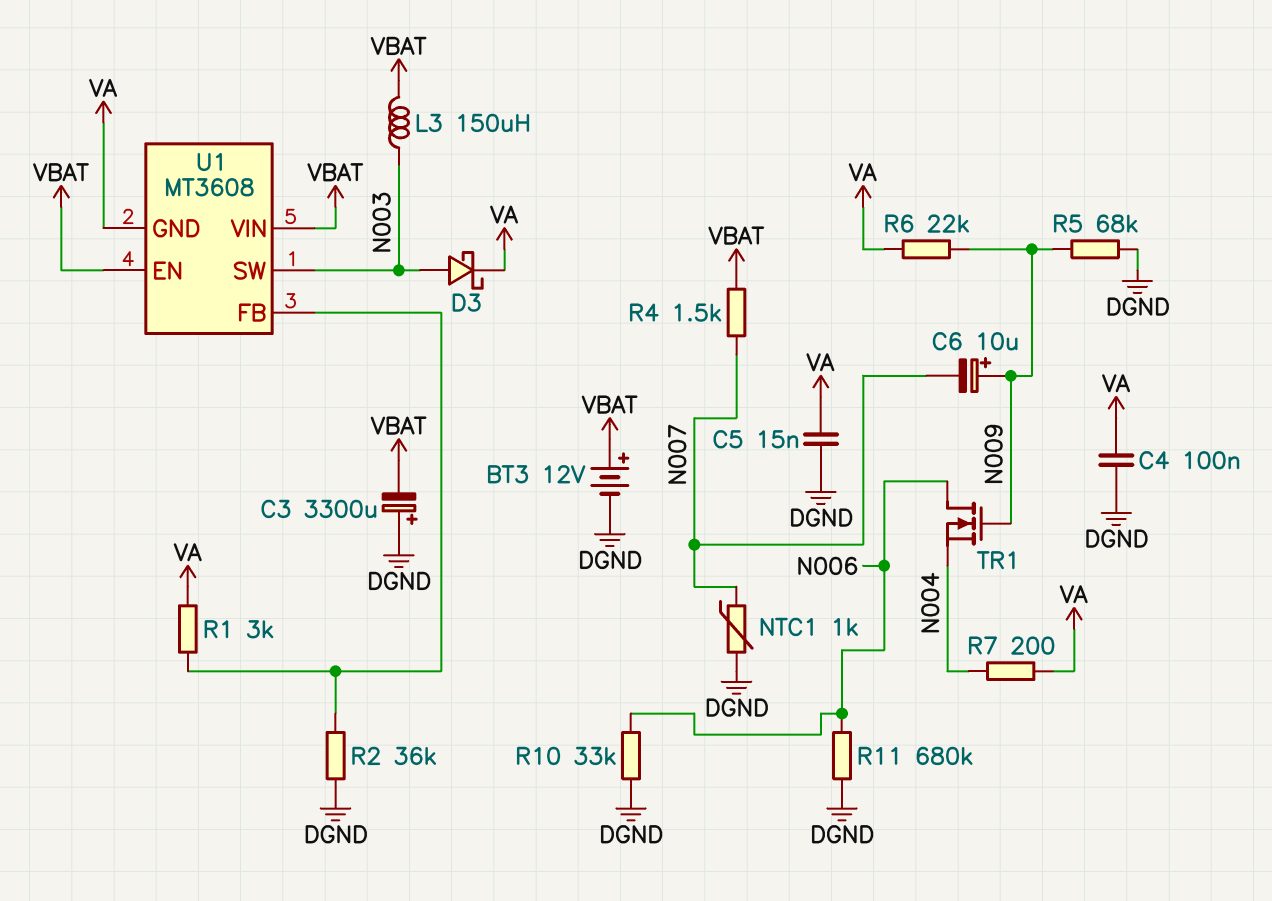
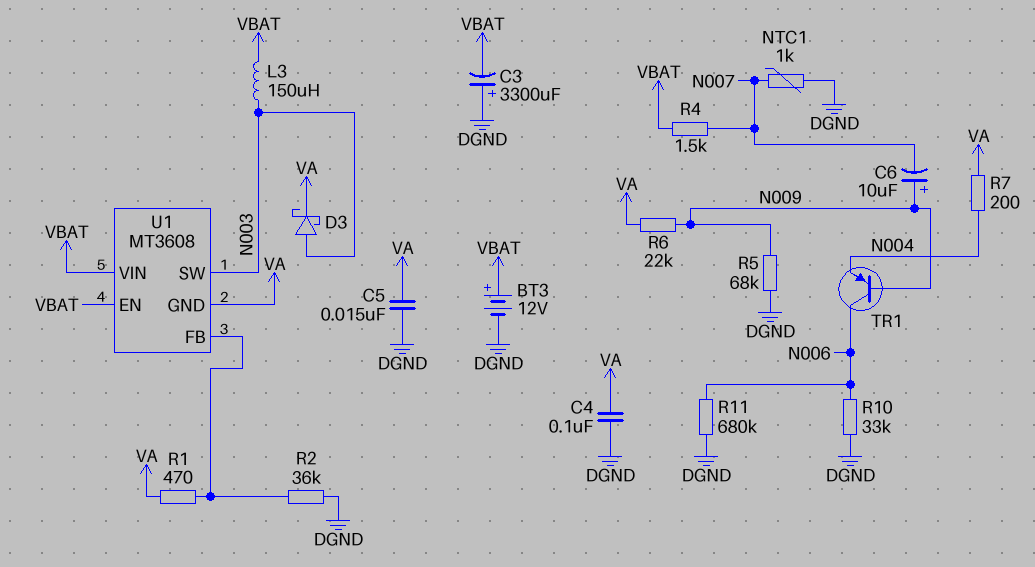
R1: 3k (U1/FB, VA) -> 470 (U1/FB, VA)
TR1: NMOS (G N009, D N006, S N004) -> PNP (B N009, C N006, E N004)

